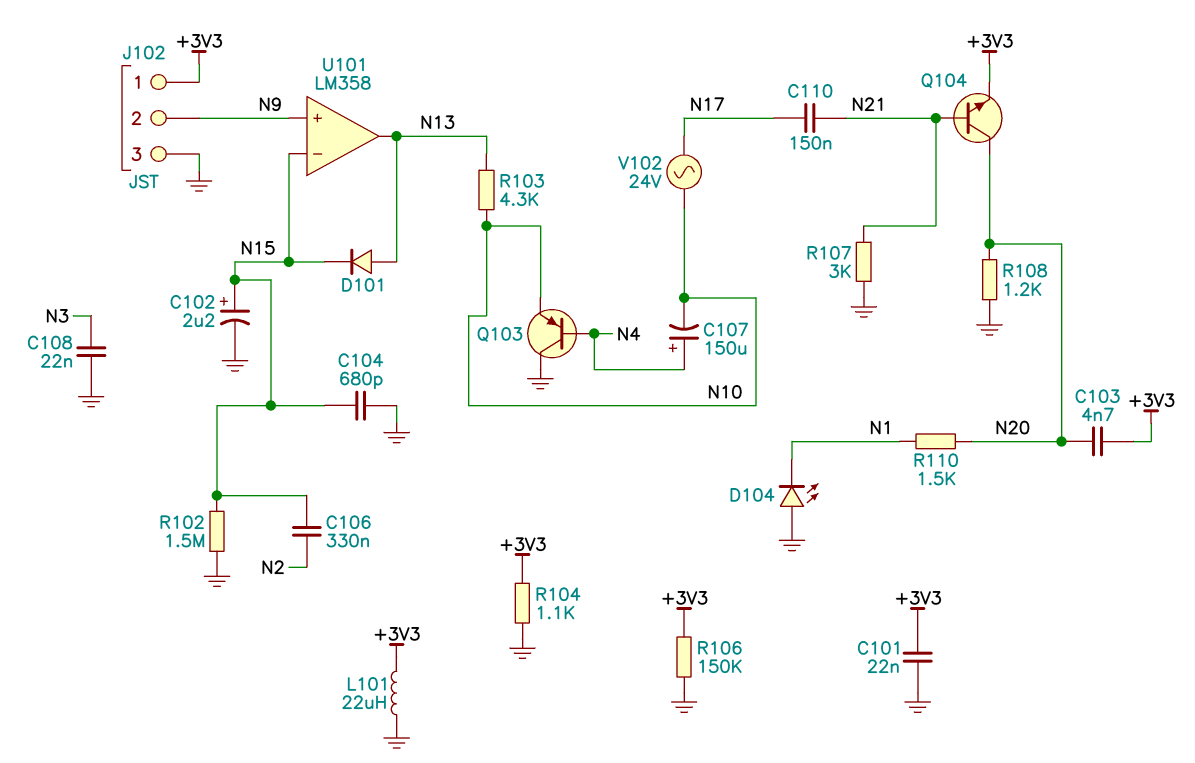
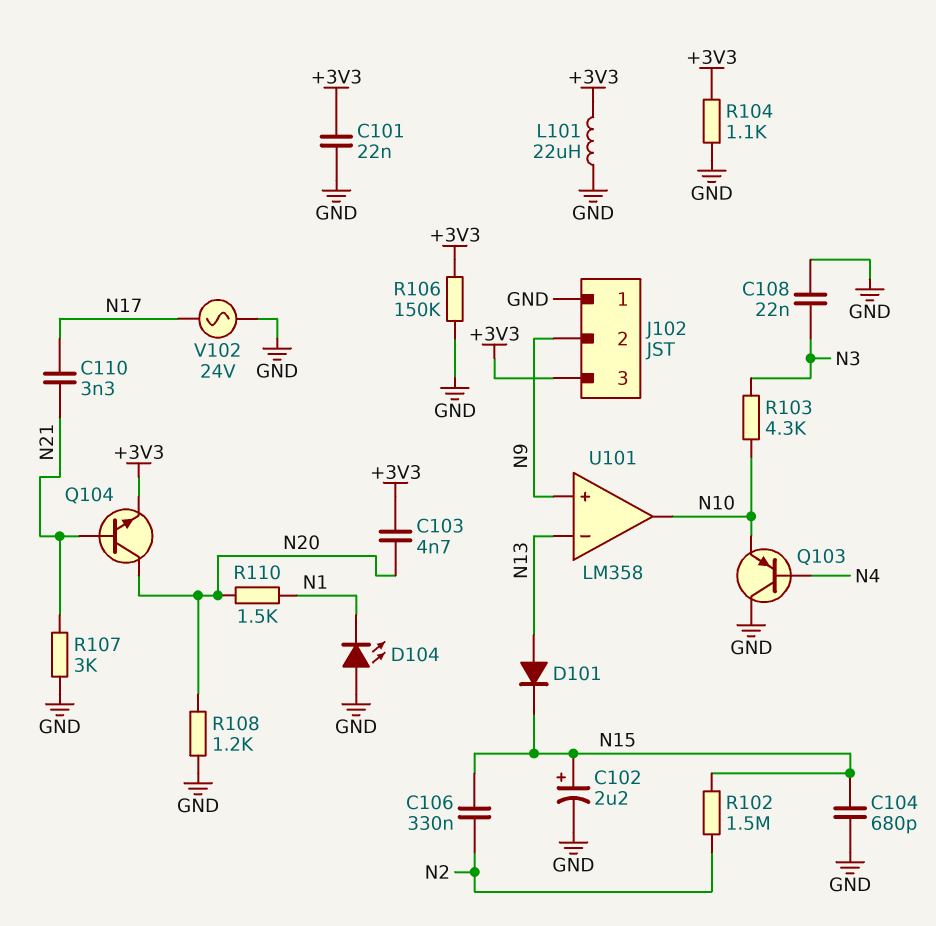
C107: 150uF (plus N4, minus N10) -> none
C110: 150nF (N17, N21) -> 3.3nF (N17, N21)
J102 pin 1: +3V3 -> GND
J102 pin 3: GND -> +3V3
R102: 1.5M (GND, N15) -> 1.5M (N2, N15)
R103: 4.3k (N10, N13) -> 4.3k (N3, N10)
U101 pin in-: N15 -> N13
U101 pin out: N13 -> N10
V102: AC 24V (N10, N17) -> AC 24V (GND, N17)

